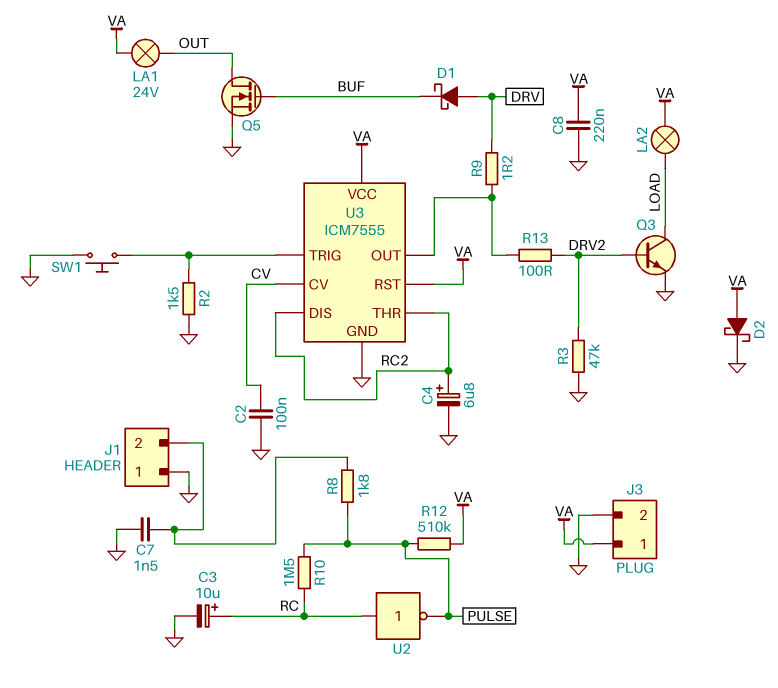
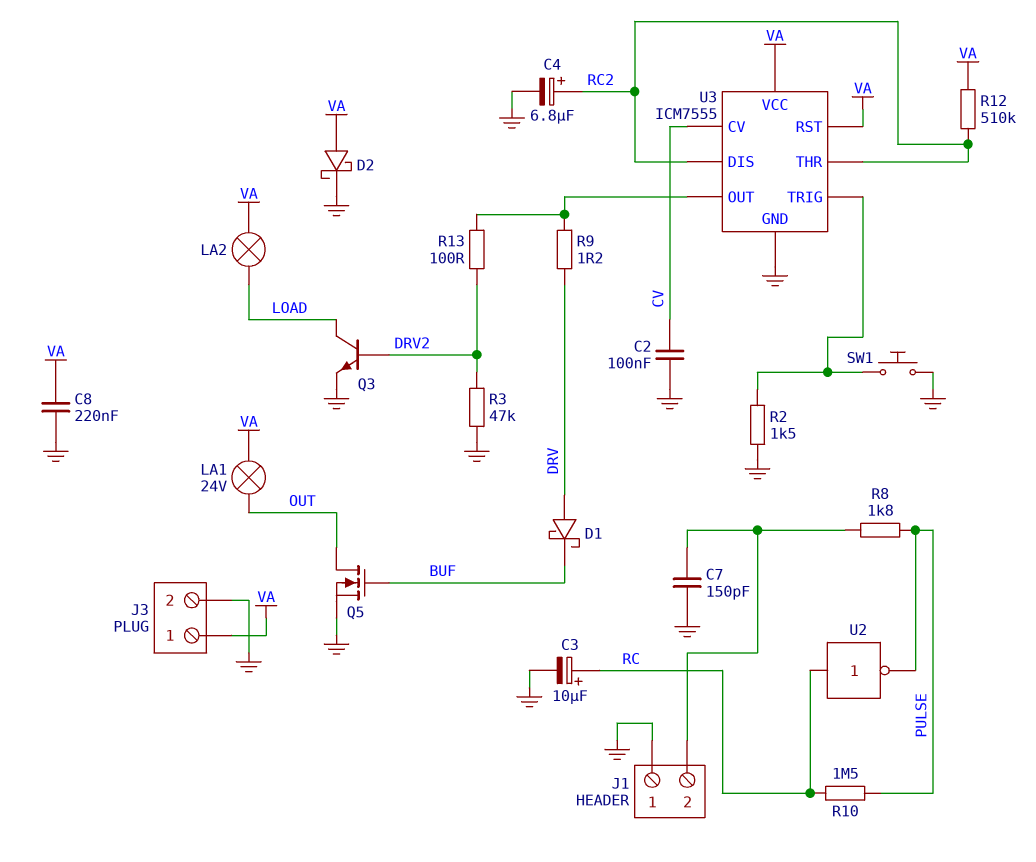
C7: 1.5nF (GND, J1/2) -> 150pF (GND, J1/2)
R12: 510k (PULSE, VA) -> 510k (RC2, VA)

